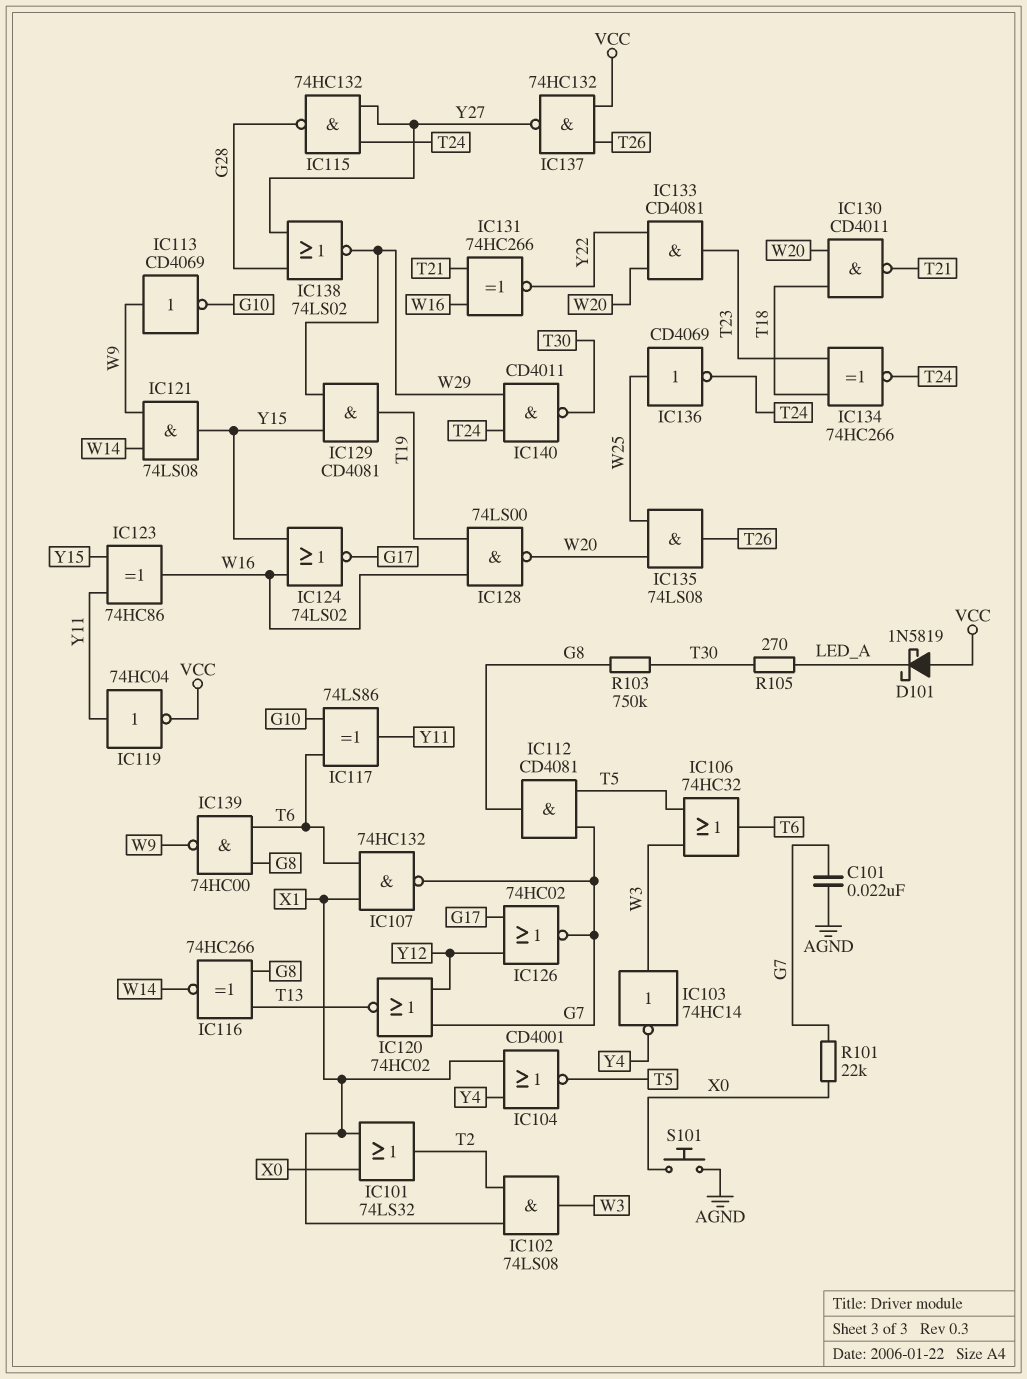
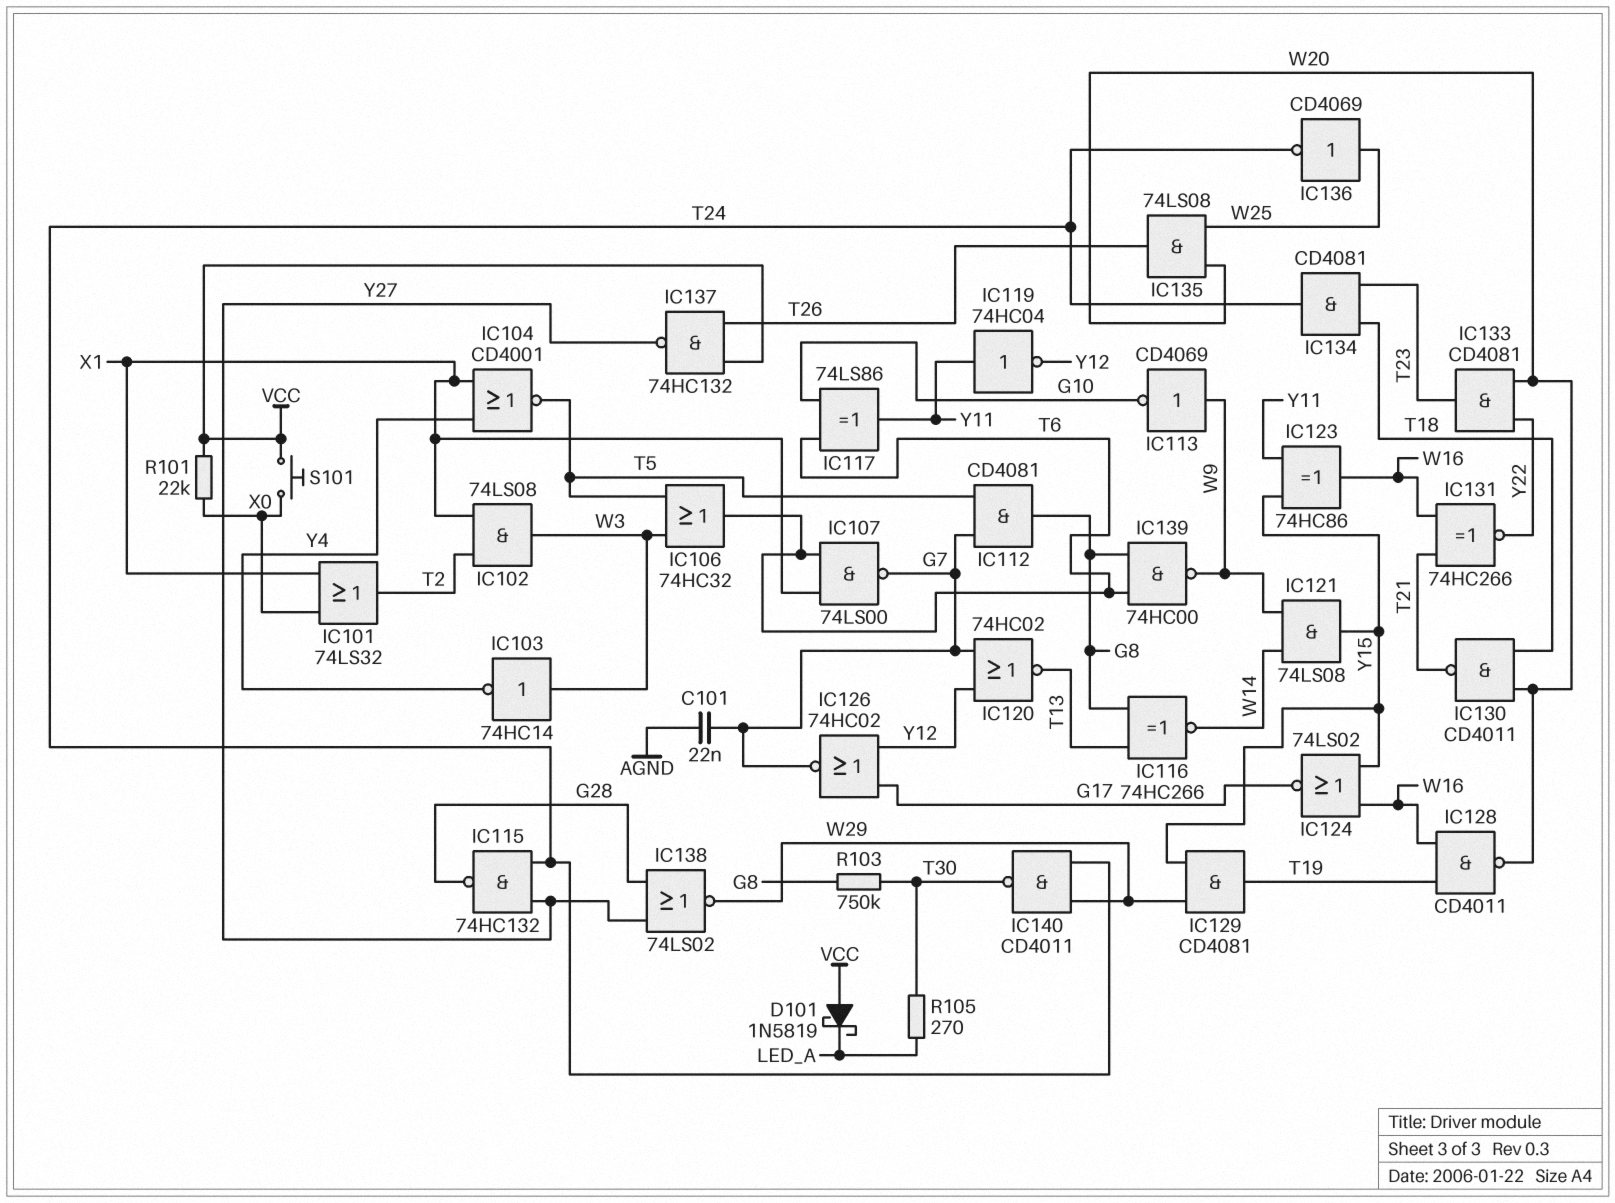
IC107: NAND 74HC132 (in T6, in X1, out G7) -> NAND 74LS00 (in T6, in X1, out G7)
IC119: NOT 74HC04 (in Y11, out VCC) -> NOT 74HC04 (in Y11, out Y12)
IC128: NAND 74LS00 (in T19, in W16, out W20) -> NAND CD4011 (in T19, in W16, out W20)
IC134: XNOR 74HC266 (in T18, in T23, out T24) -> AND CD4081 (in T18, in T23, out T24)
R101: 22k (G7, X0) -> 22k (VCC, X0)
S101: button (AGND, X0) -> button (VCC, X0)

